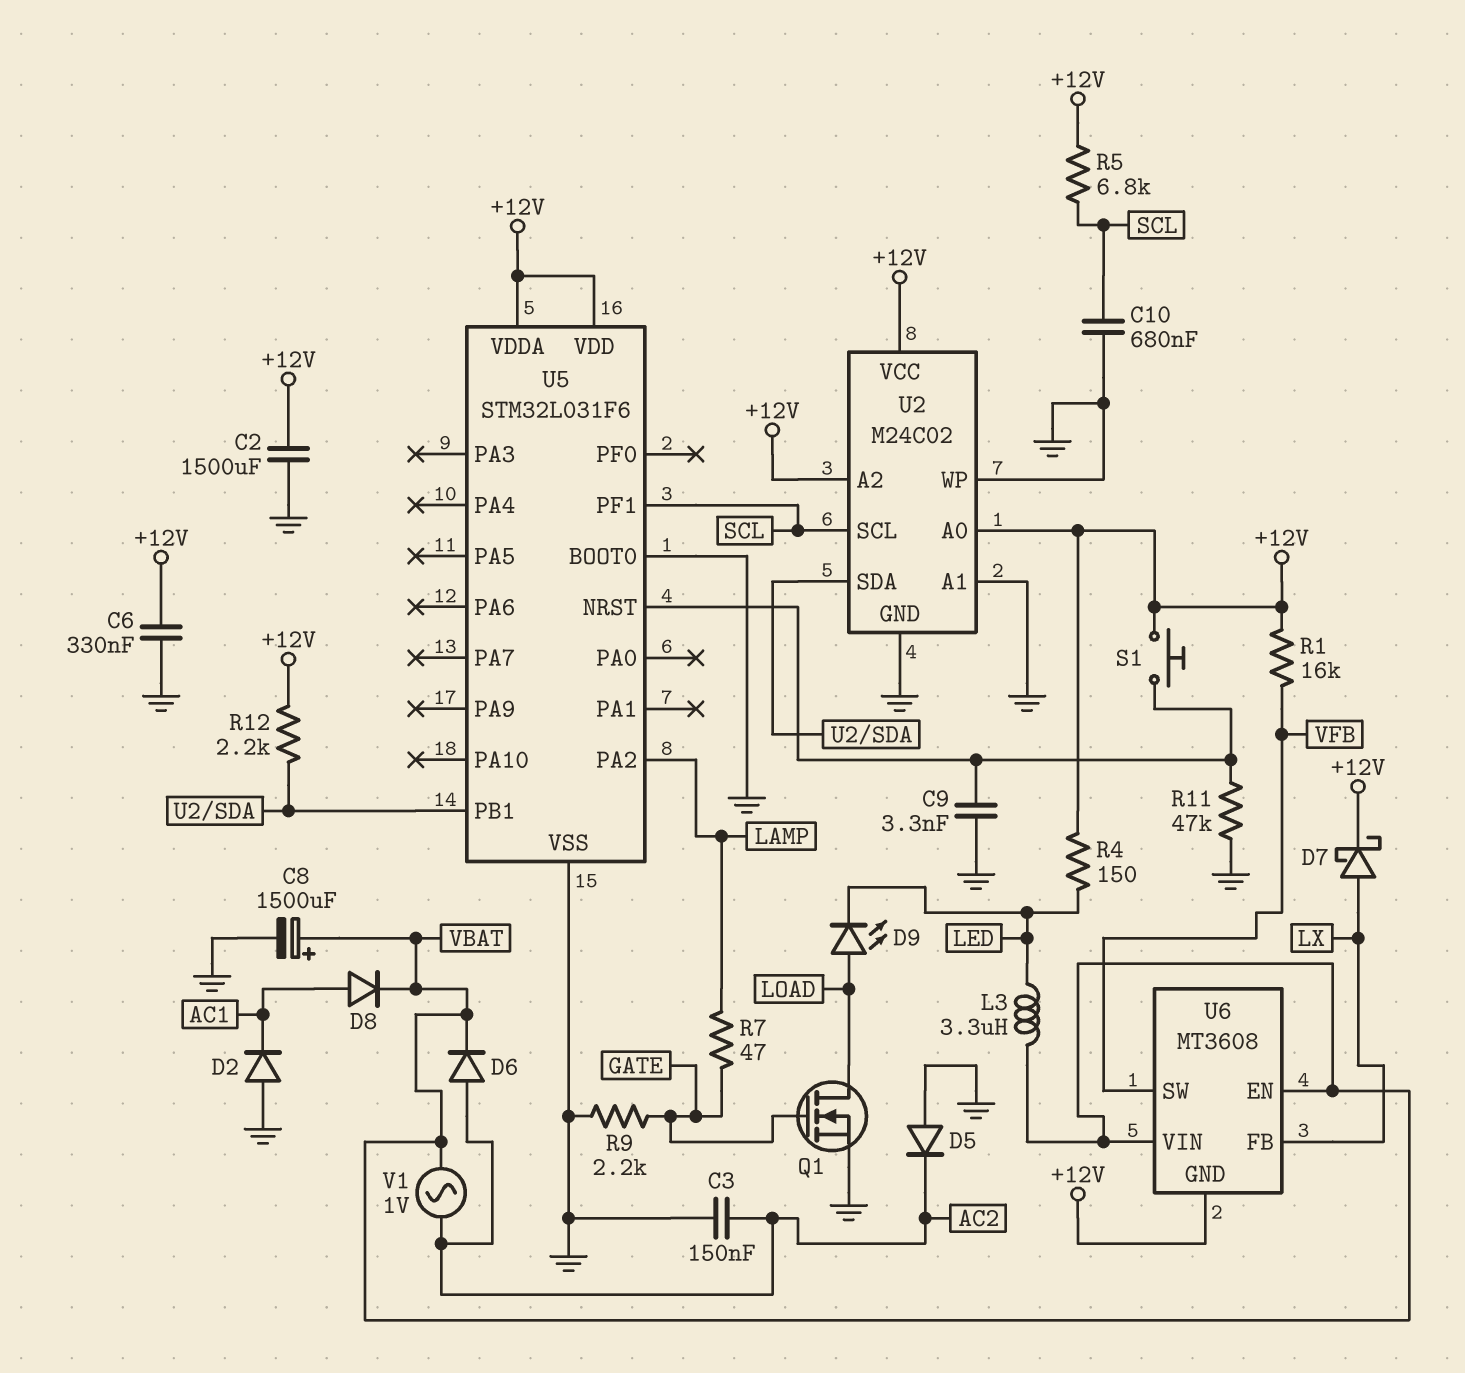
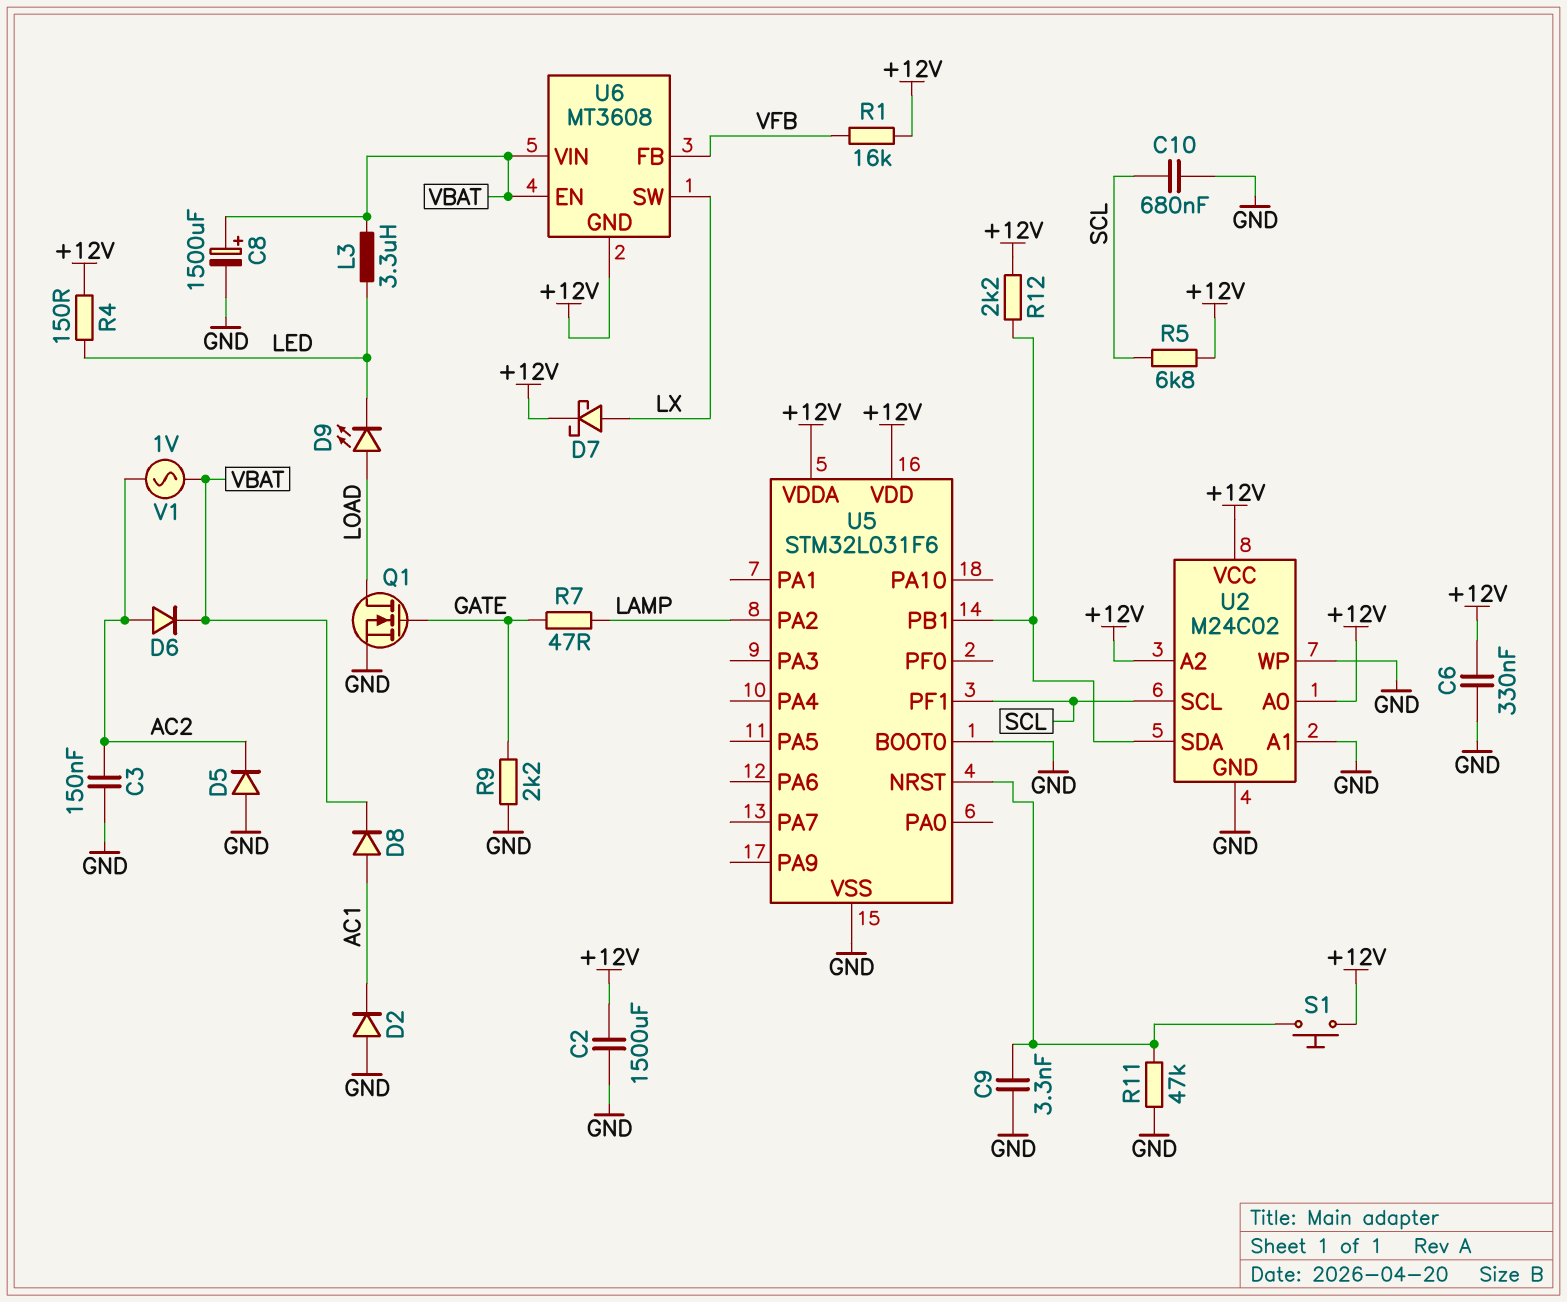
U6 pin FB: LX -> VFB
U6 pin SW: VFB -> LX

